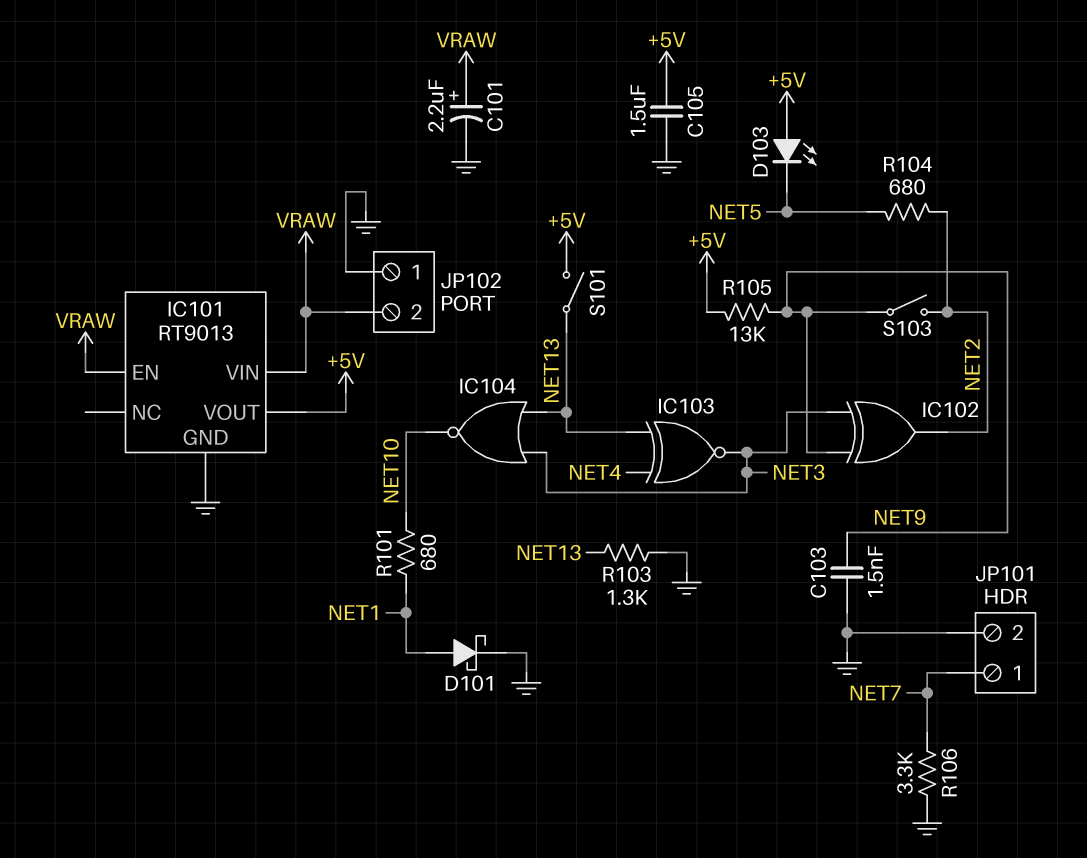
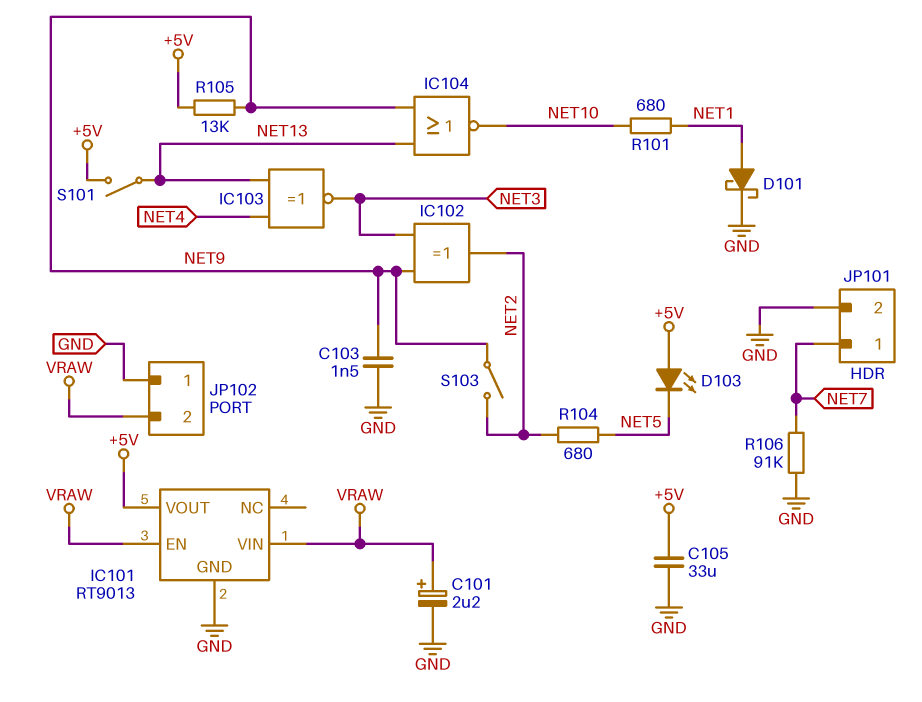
C105: 1.5uF (+5V, GND) -> 33uF (+5V, GND)
IC104: NOR (in NET3, in NET13, out NET10) -> NOR (in NET9, in NET13, out NET10)
R103: 1.3k (GND, NET13) -> none
R106: 3.3k (GND, NET7) -> 91k (GND, NET7)

